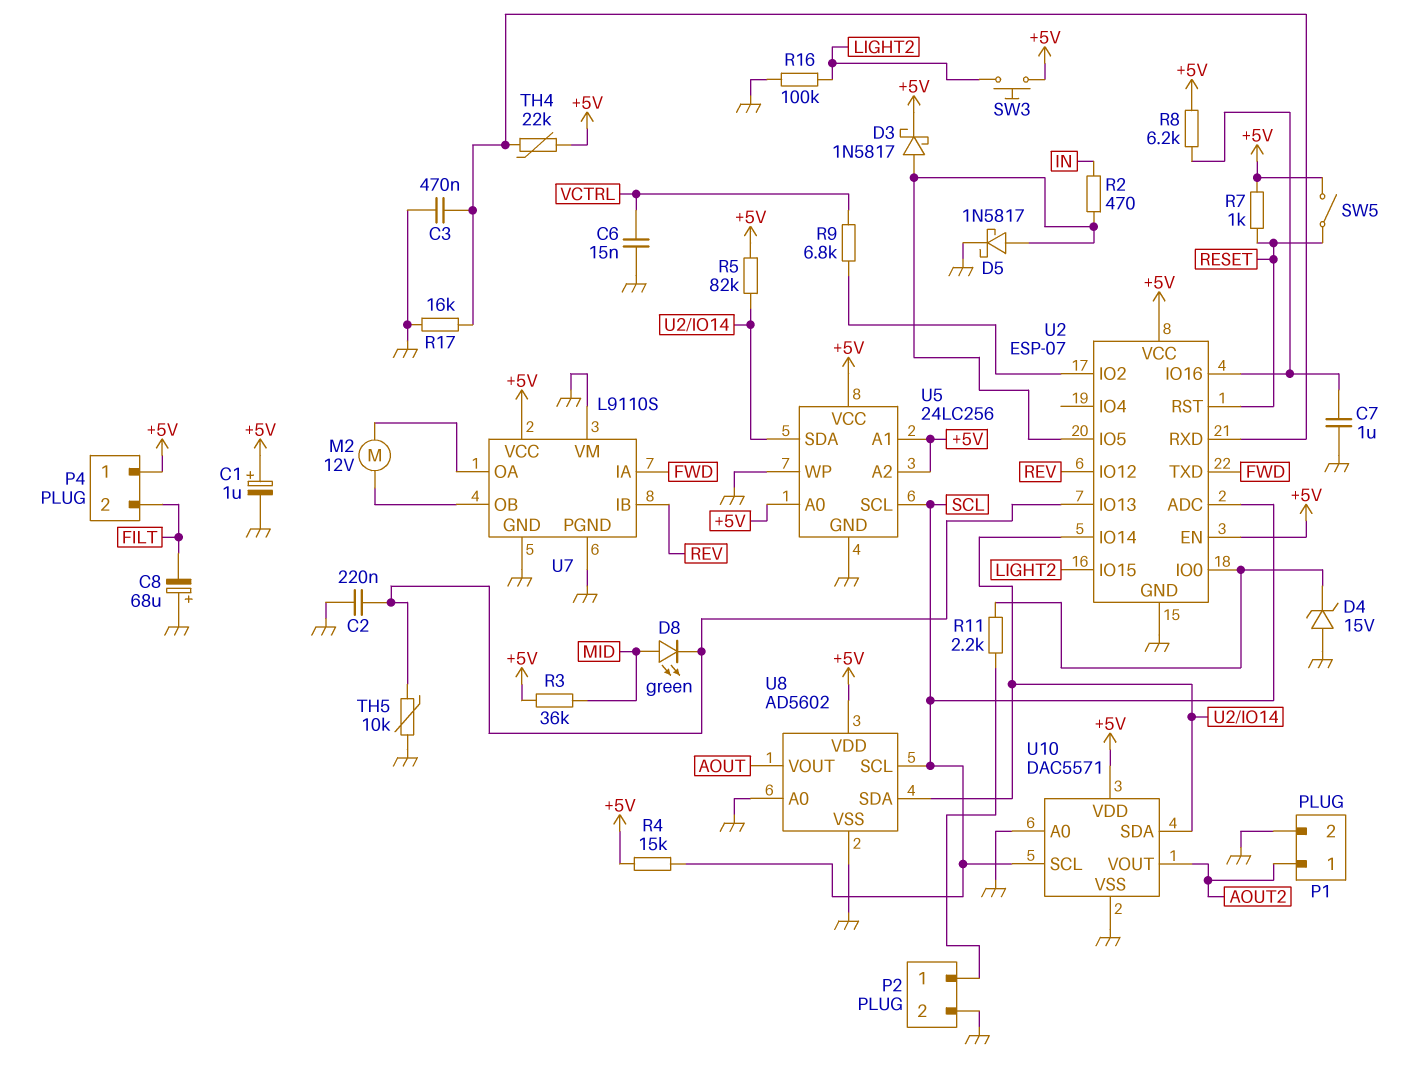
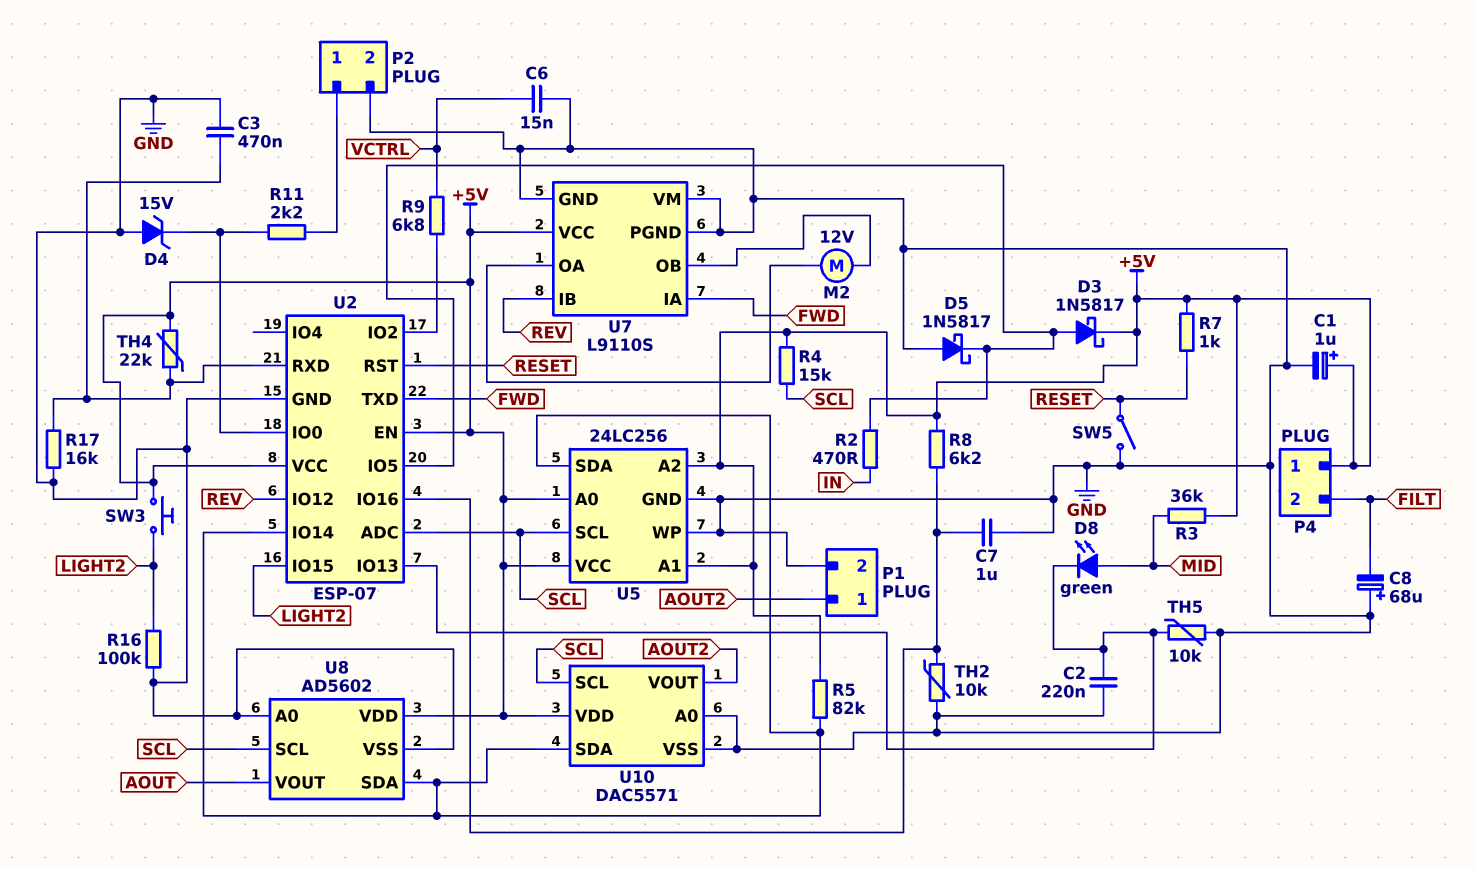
D5: schottky 1N5817 (A U2/IO5, K GND) -> schottky 1N5817 (A GND, K U2/IO5)
SW5: switch (+5V, RESET) -> switch (GND, RESET)
TH2: none -> 10k (GND, U2/IO16)

